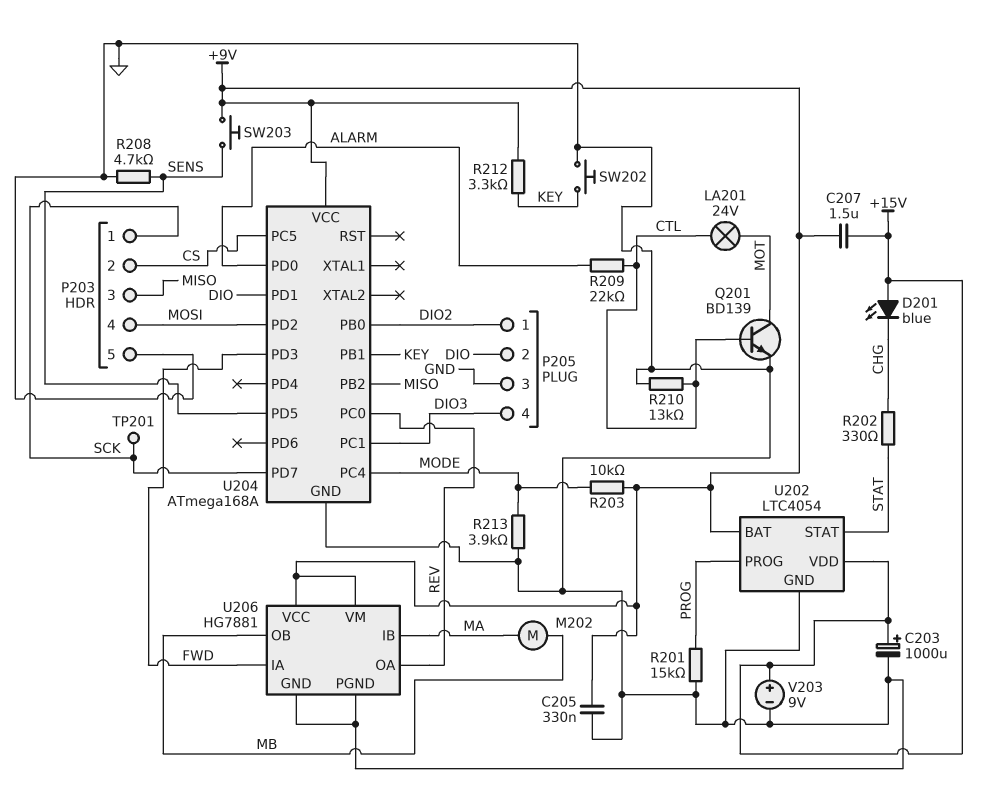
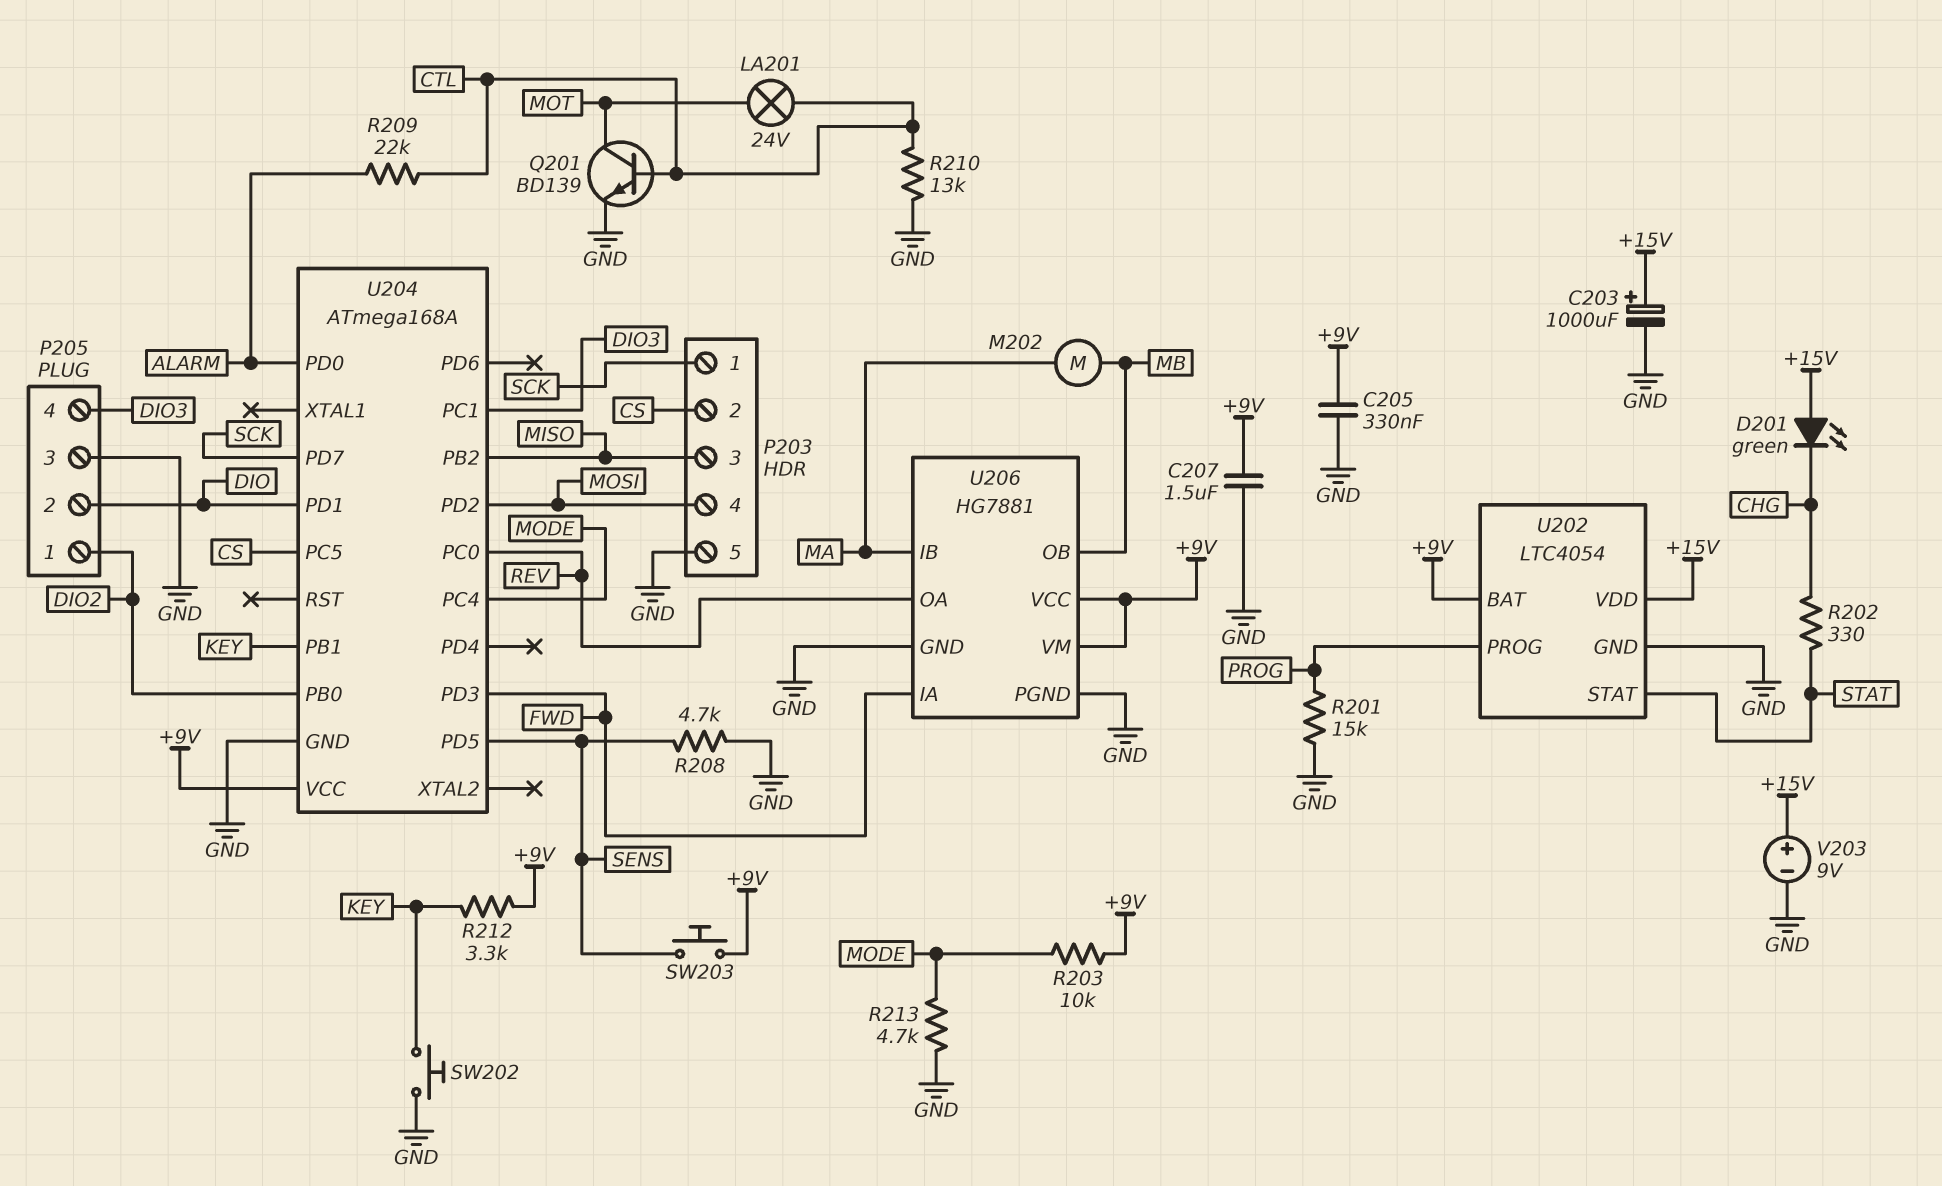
C207: 1.5uF (+9V, +15V) -> 1.5uF (+9V, GND)
D201: LED blue (A +15V, K CHG) -> LED green (A +15V, K CHG)
R213: 3.9k (GND, MODE) -> 4.7k (GND, MODE)
TP201: test point (SCK) -> none

